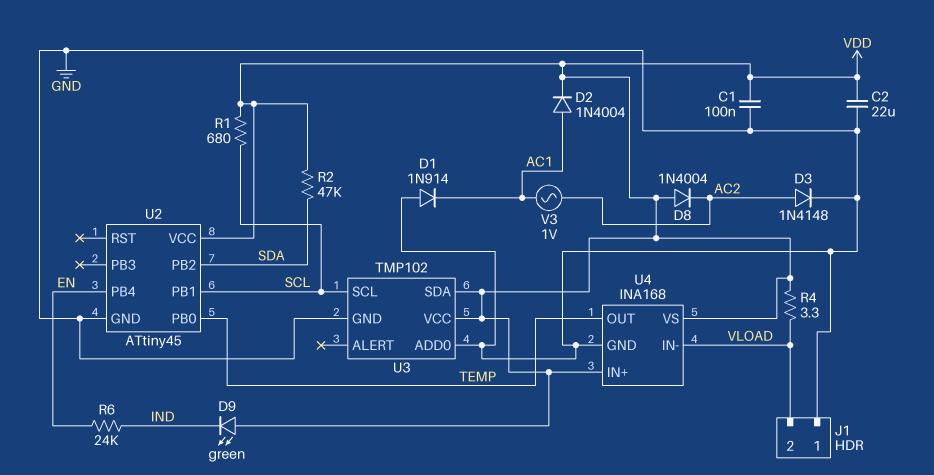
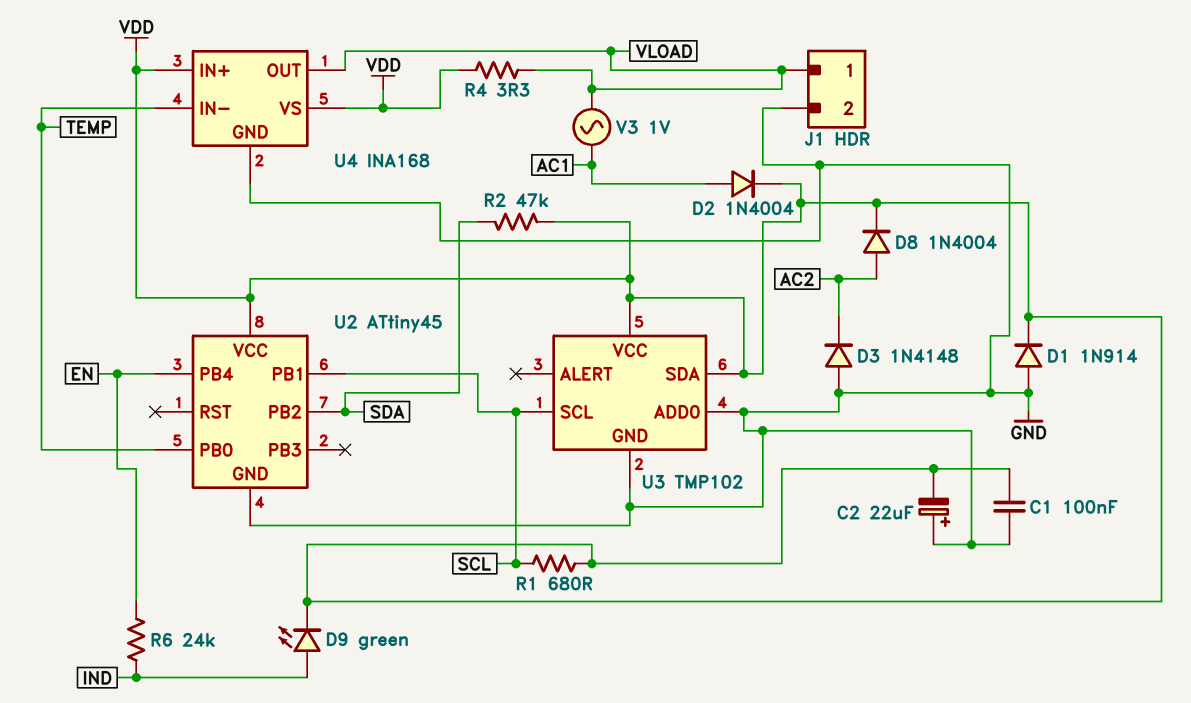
C2: 22uF (GND, VDD) -> 22uF (plus GND, minus VDD)
D1: diode 1N914 (A GND, K AC1) -> diode 1N914 (A GND, K VDD)
D3: diode 1N4148 (A AC2, K GND) -> diode 1N4148 (A GND, K AC2)
D8: diode 1N4004 (A VDD, K AC2) -> diode 1N4004 (A AC2, K VDD)
D9: LED green (A VDD, K IND) -> LED green (A IND, K VDD)
J1 pin 1: GND -> VLOAD
J1 pin 2: VLOAD -> GND
U4 pin IN-: VLOAD -> TEMP
U4 pin OUT: TEMP -> VLOAD
V3: AC 1V (AC1, AC2) -> AC 1V (AC1, VLOAD)

